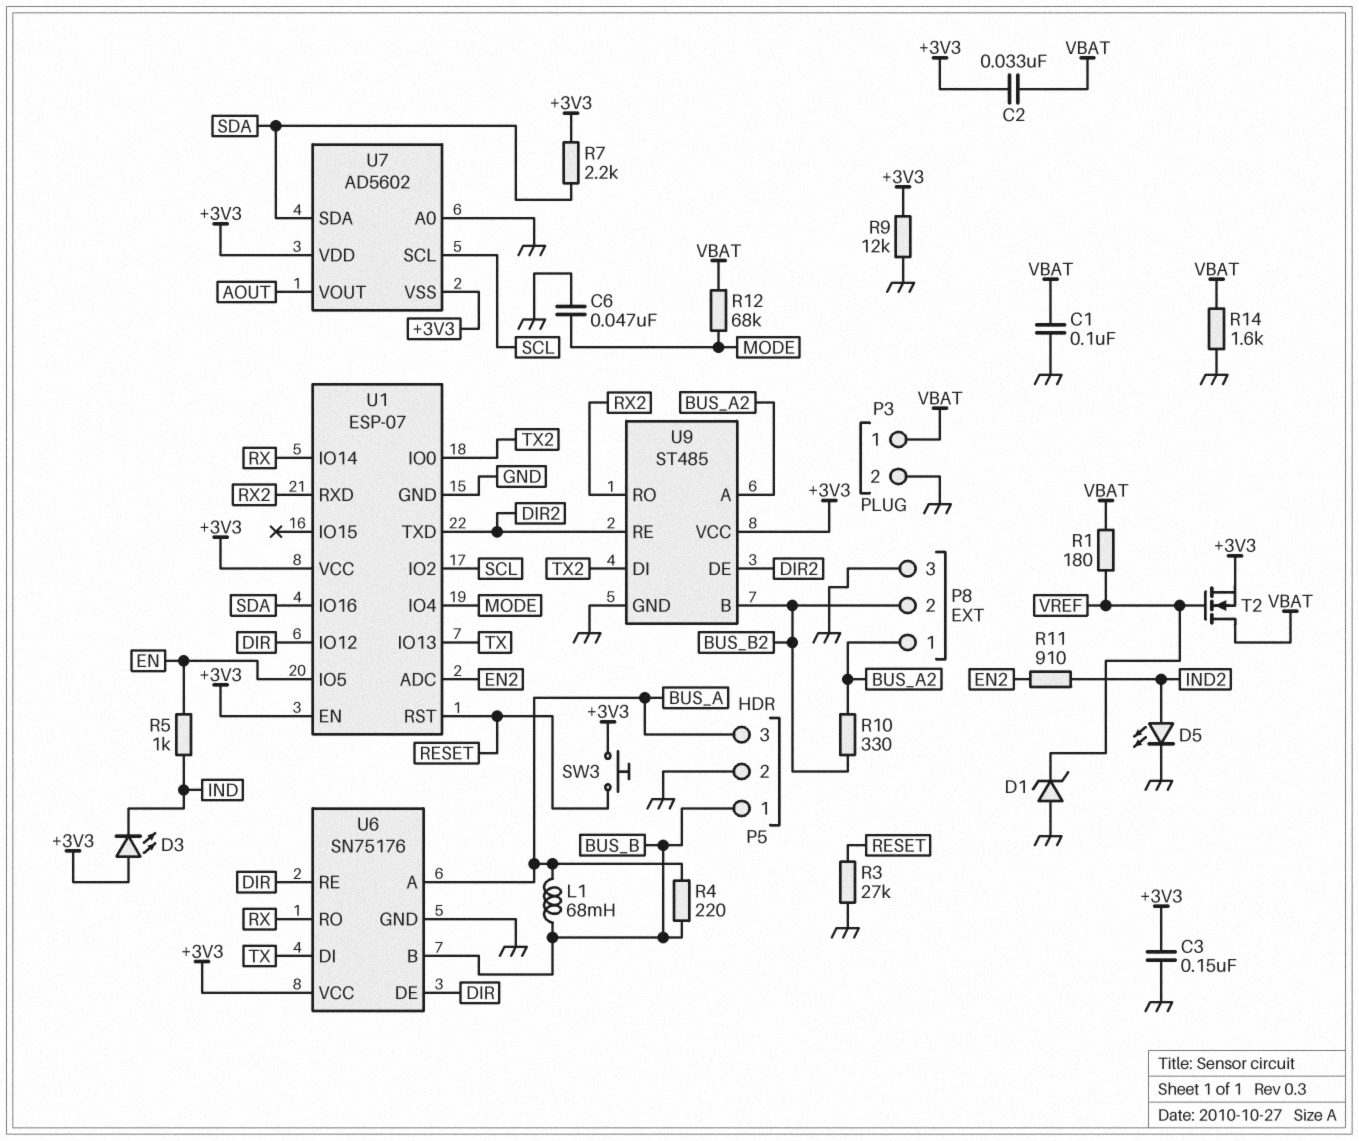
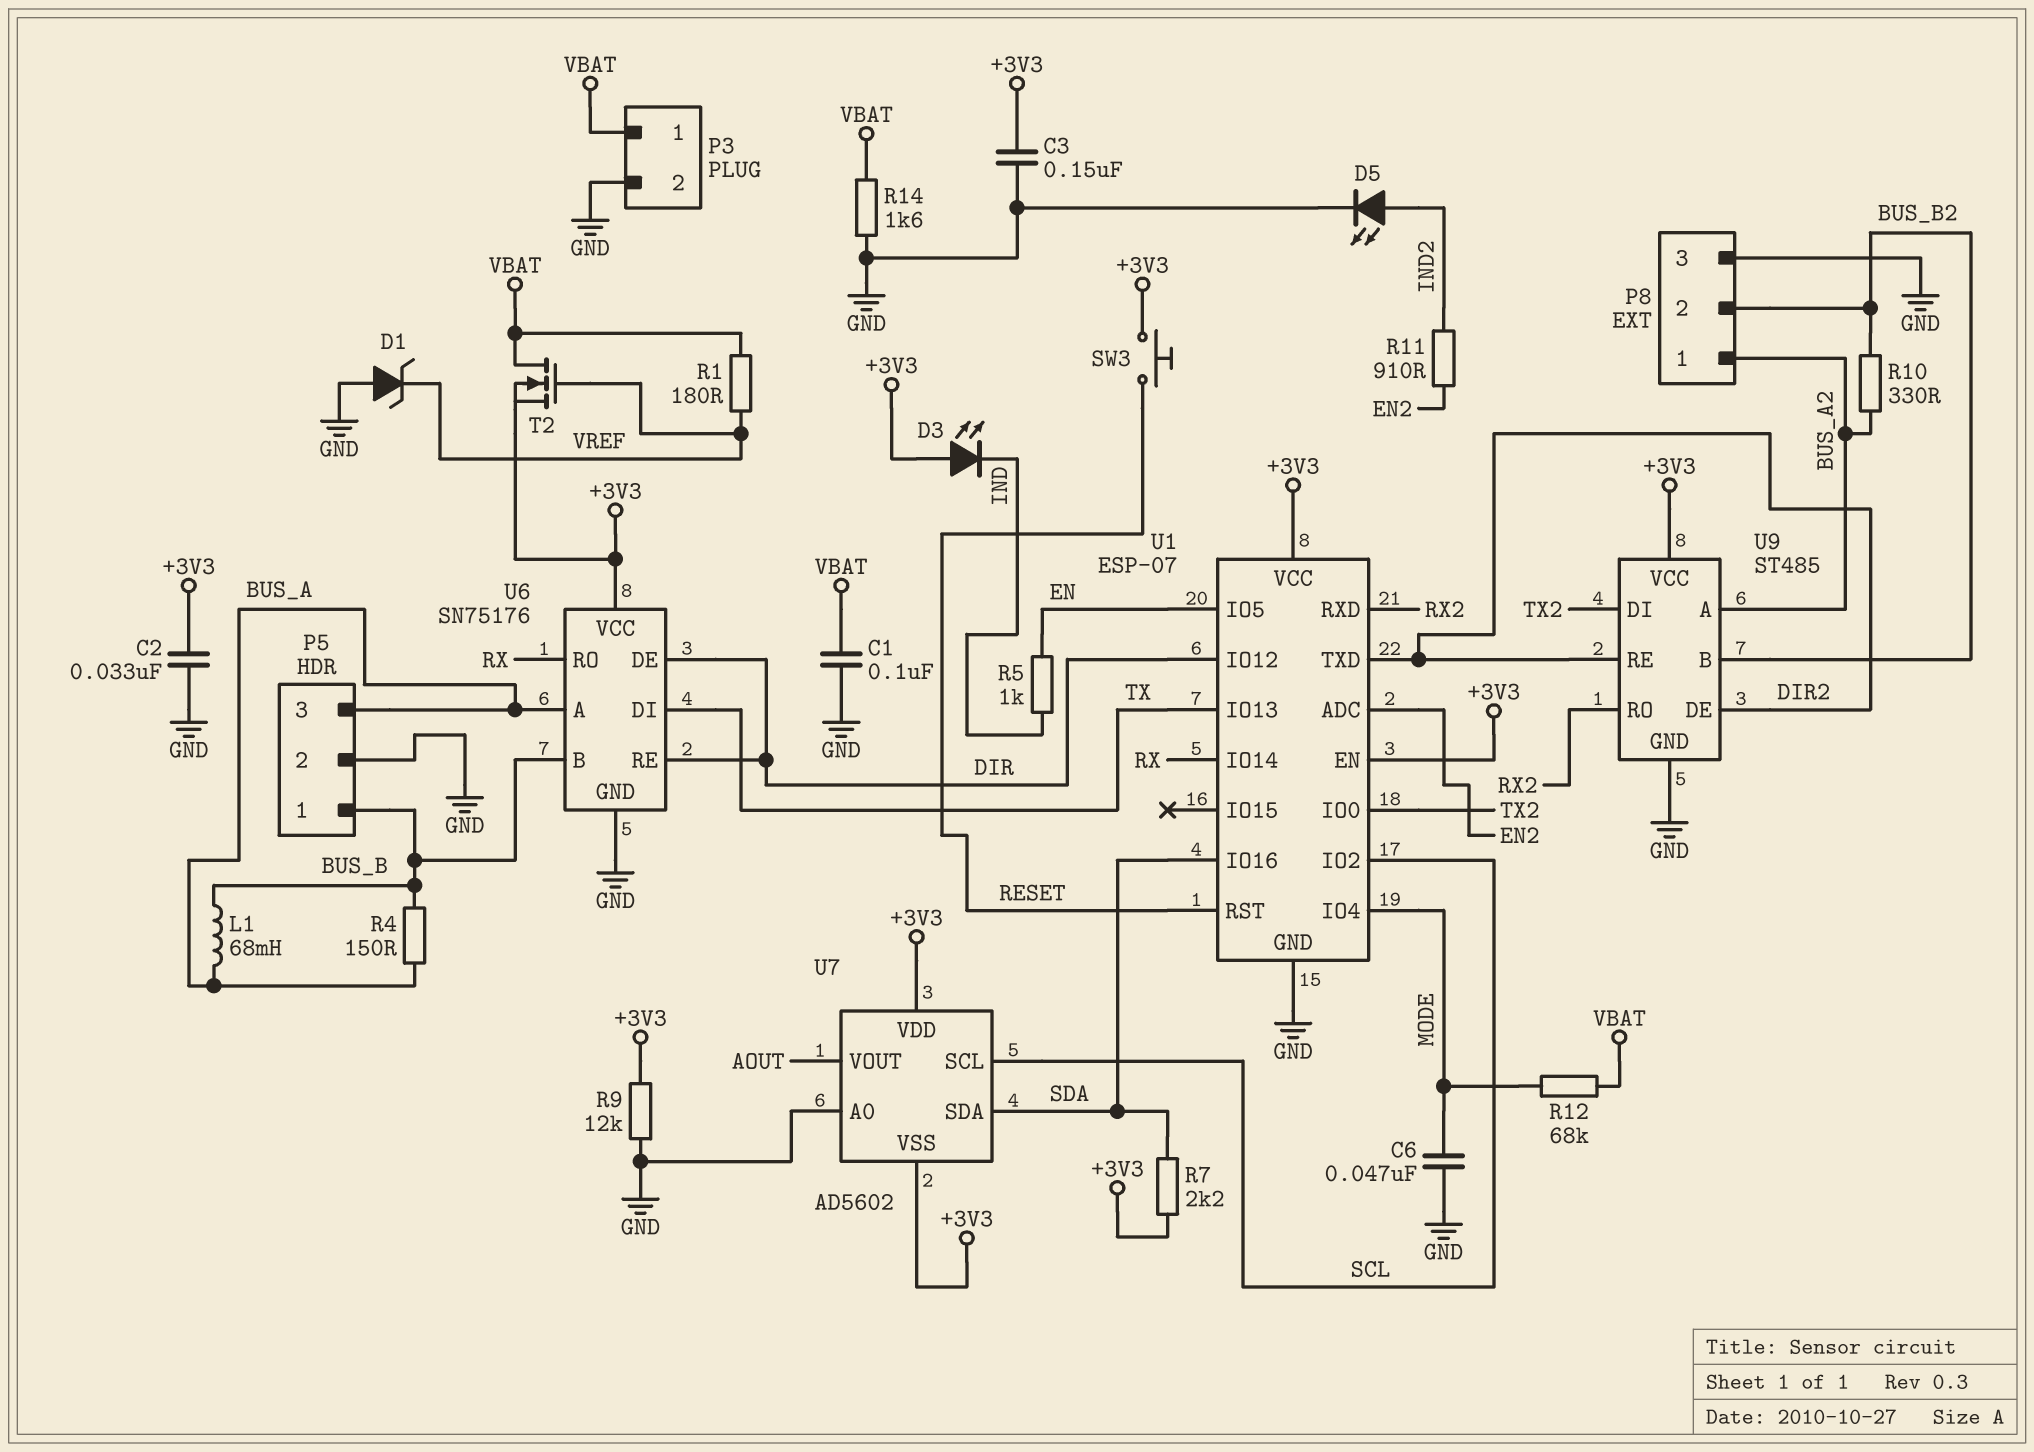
C2: 33nF (+3V3, VBAT) -> 33nF (+3V3, GND)
R3: 27k (GND, RESET) -> none
R4: 220 (BUS_A, BUS_B) -> 150 (BUS_A, BUS_B)

